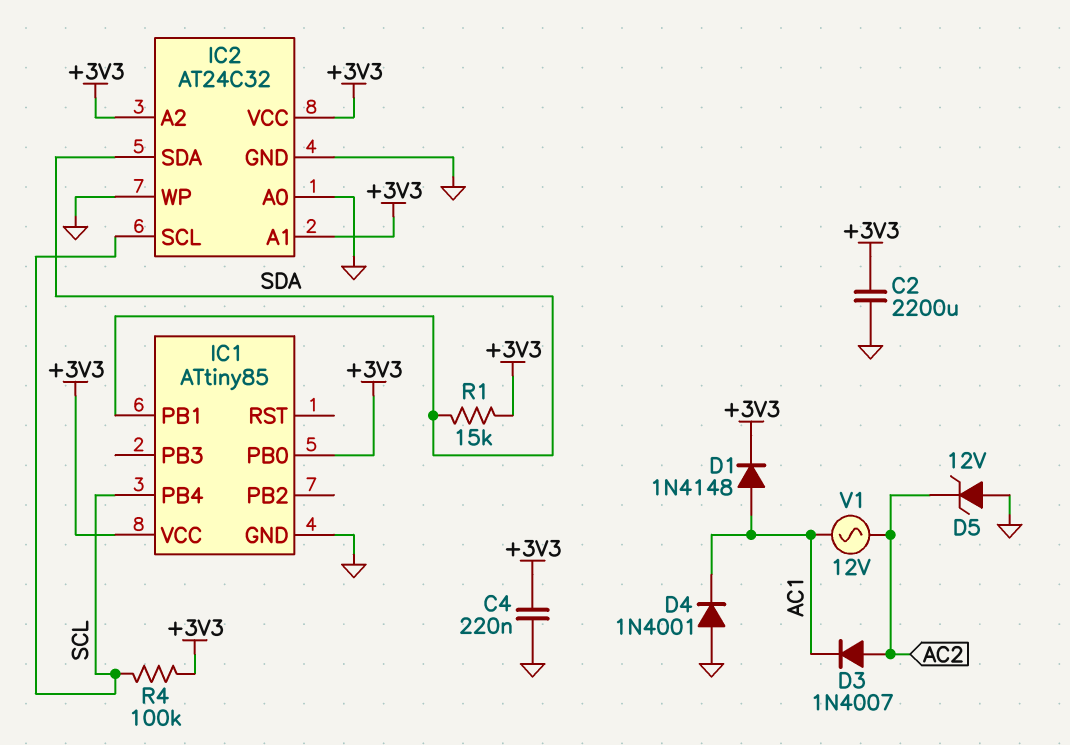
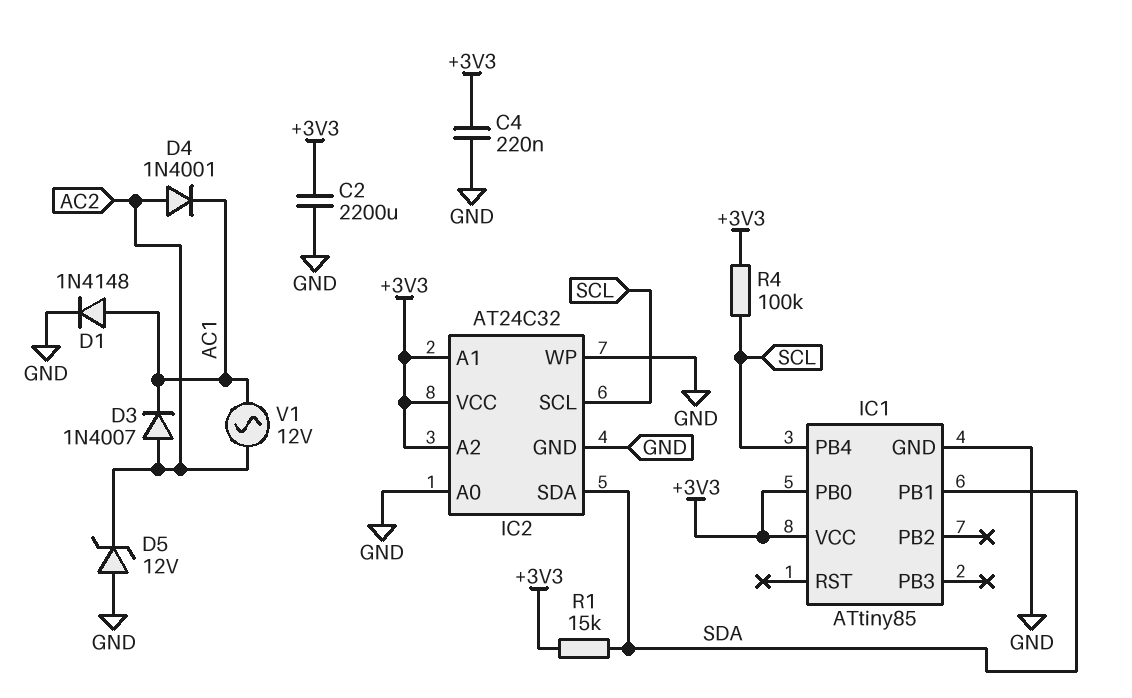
D1: diode 1N4148 (A AC1, K +3V3) -> diode 1N4148 (A AC1, K GND)
D4: diode 1N4001 (A GND, K AC1) -> diode 1N4001 (A AC2, K AC1)

